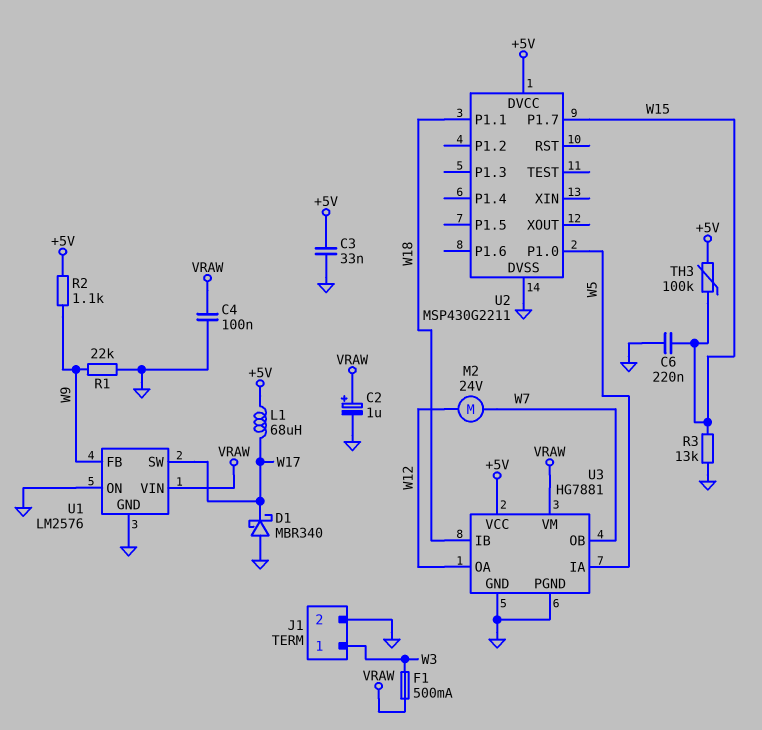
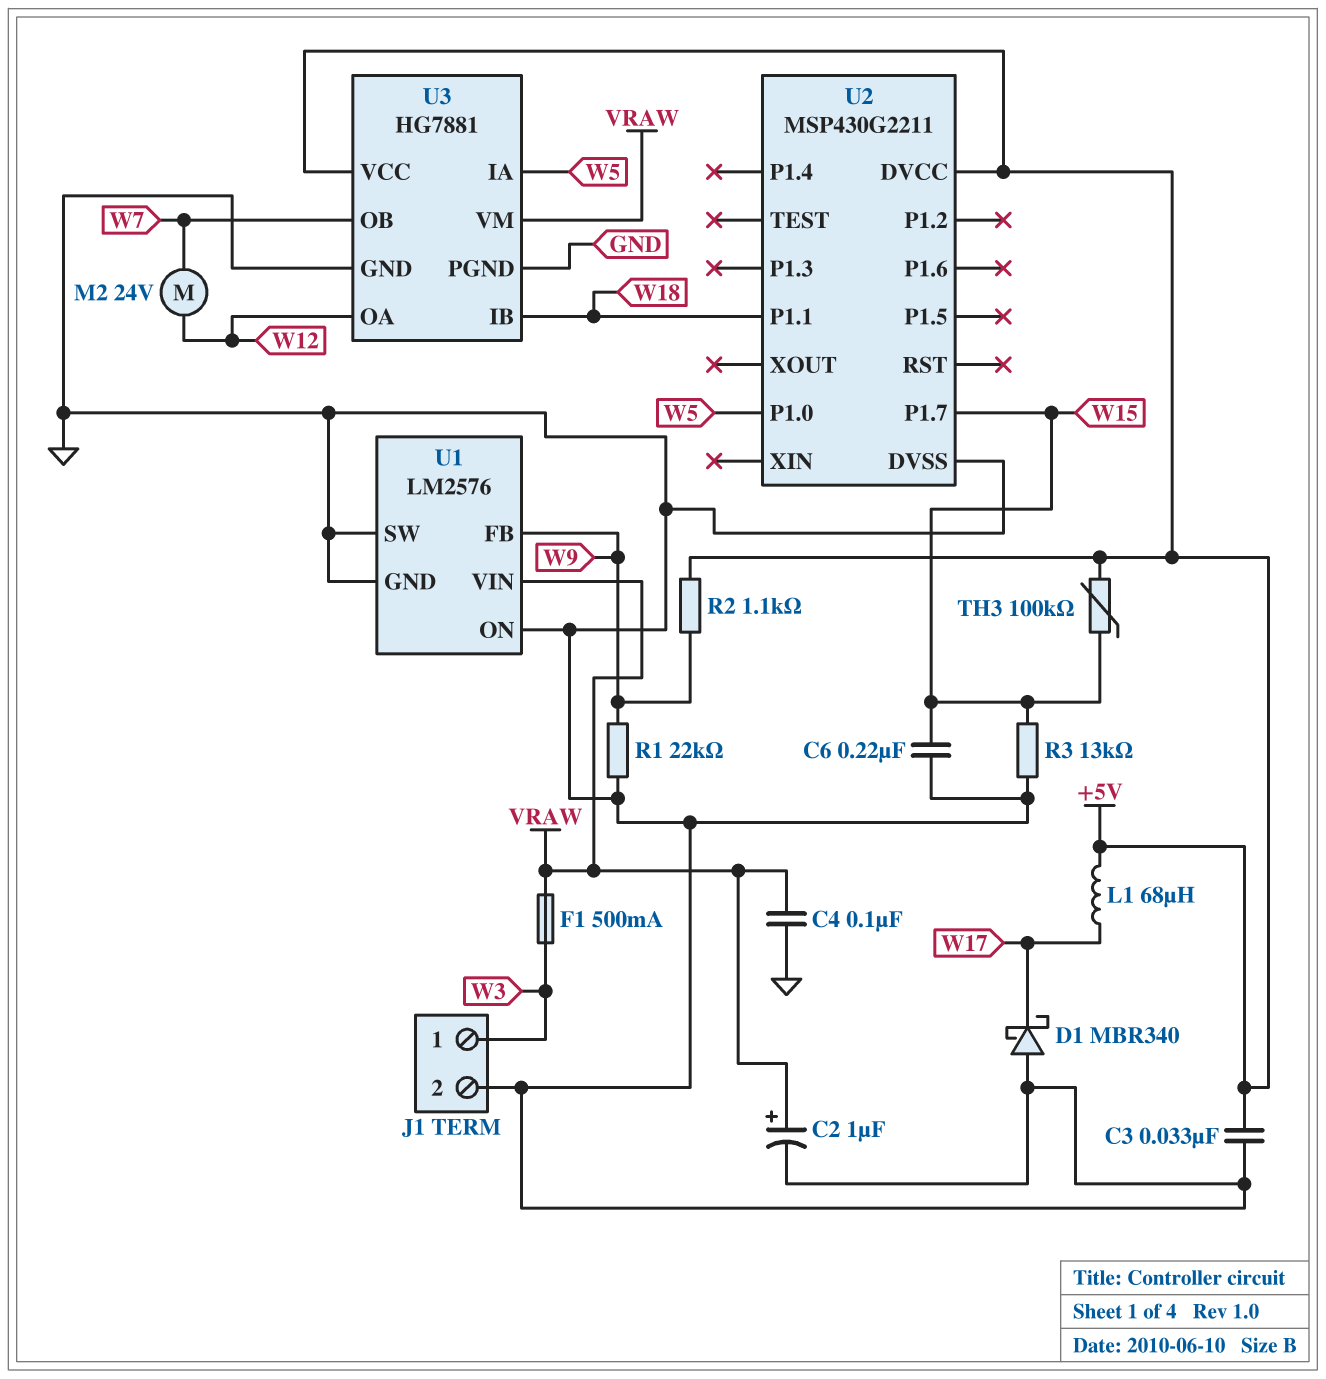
U1 pin SW: W17 -> GND

